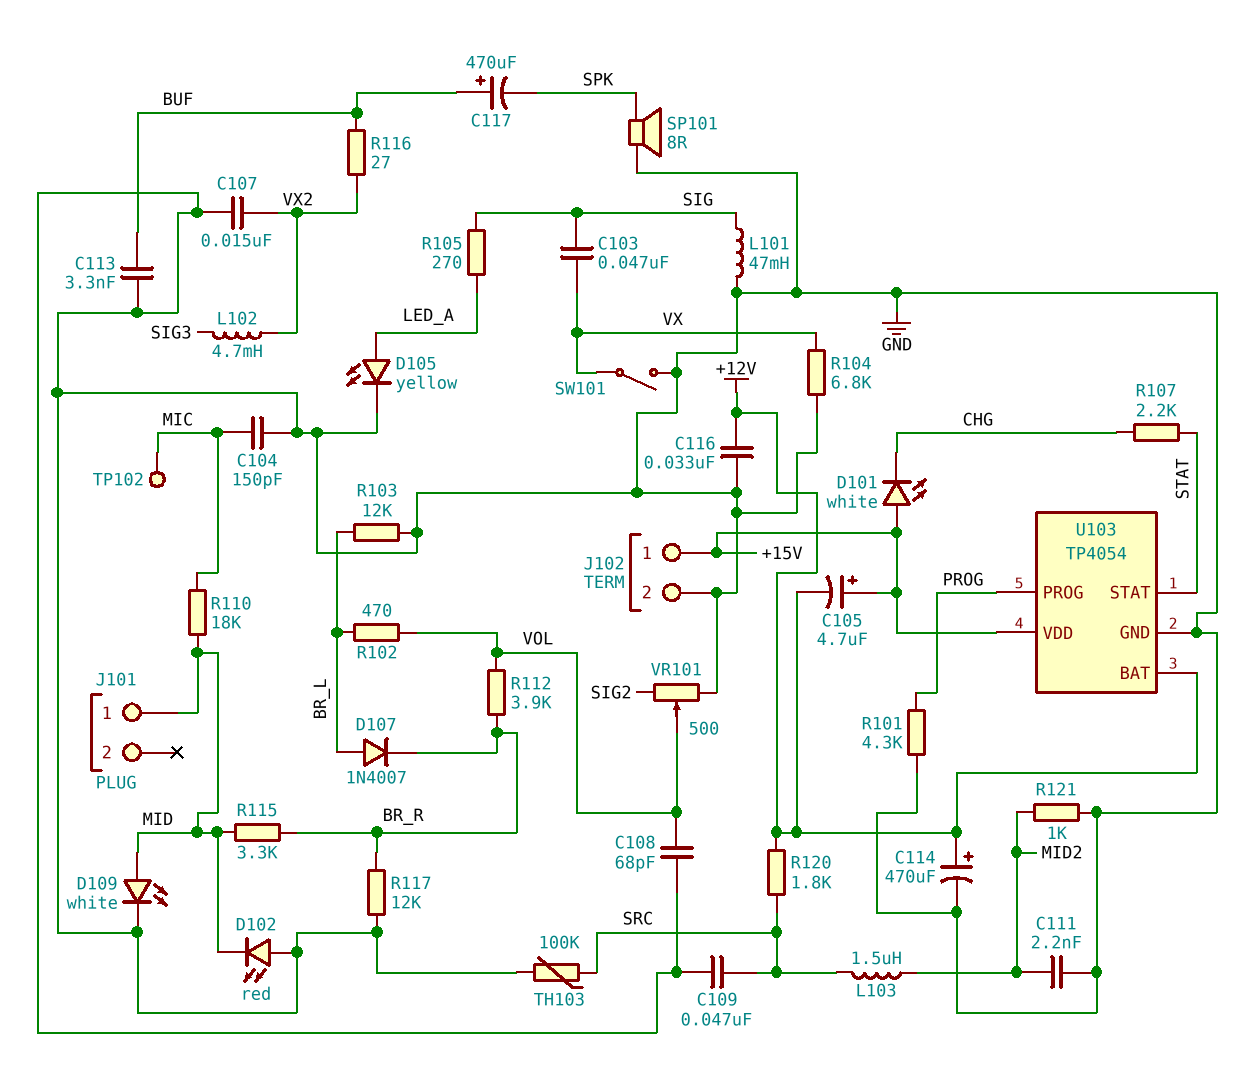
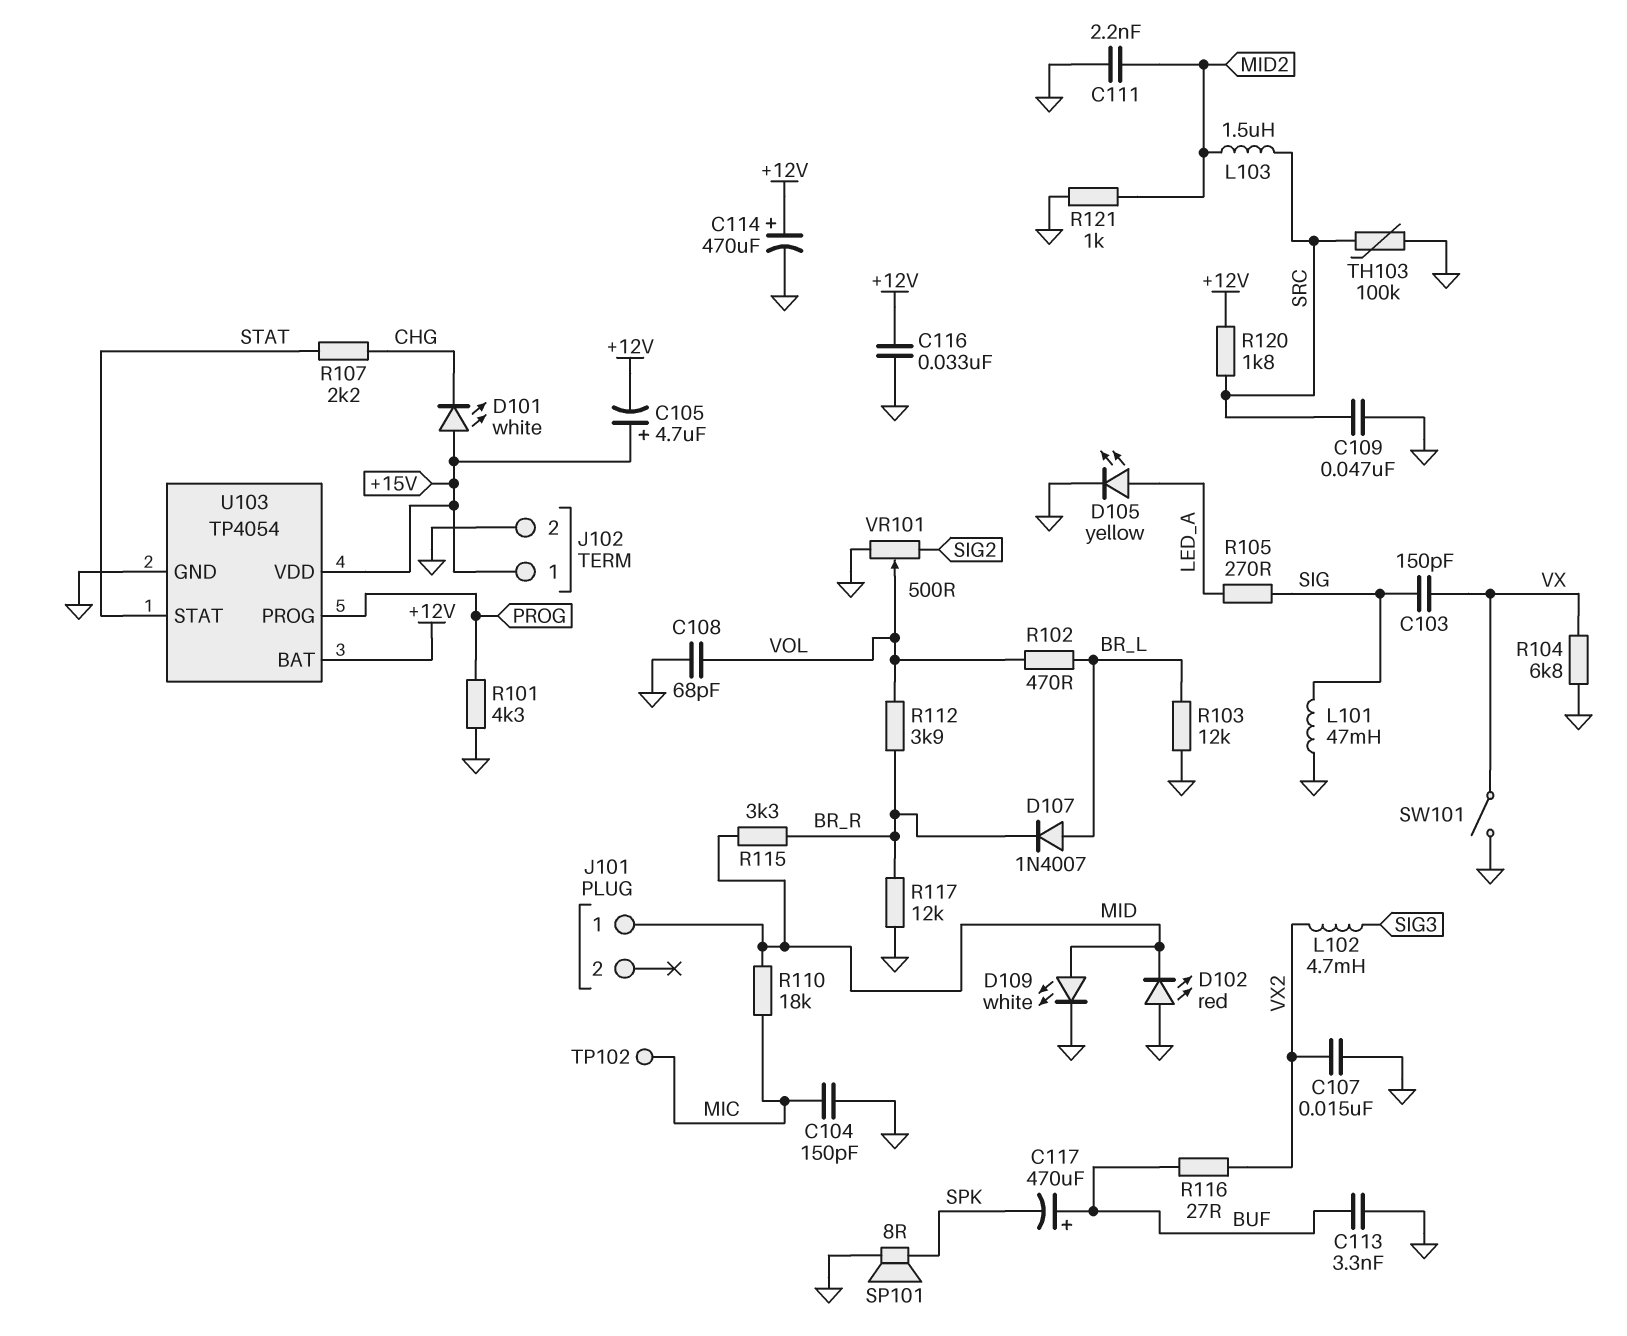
C103: 47nF (SIG, VX) -> 150pF (SIG, VX)

